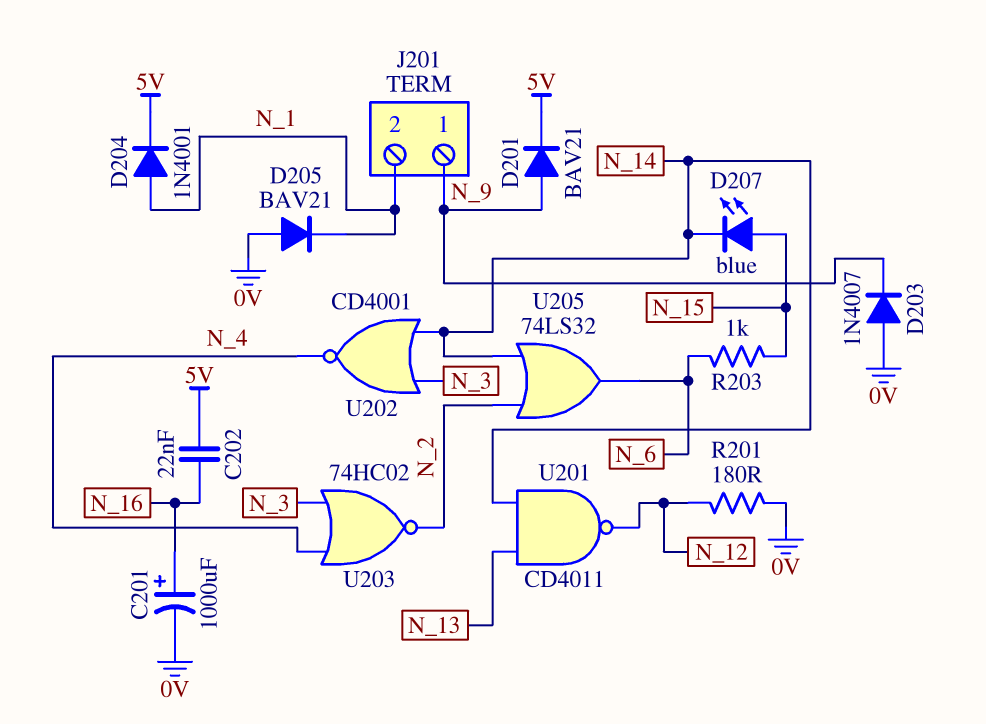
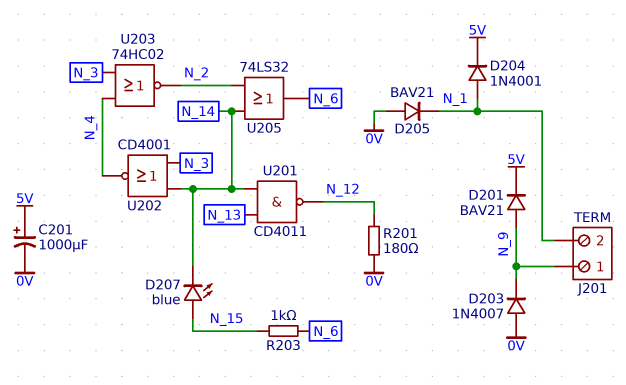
C201: 1000uF (plus N_16, minus 0V) -> 1000uF (plus 5V, minus 0V)
C202: 22nF (5V, N_16) -> none

